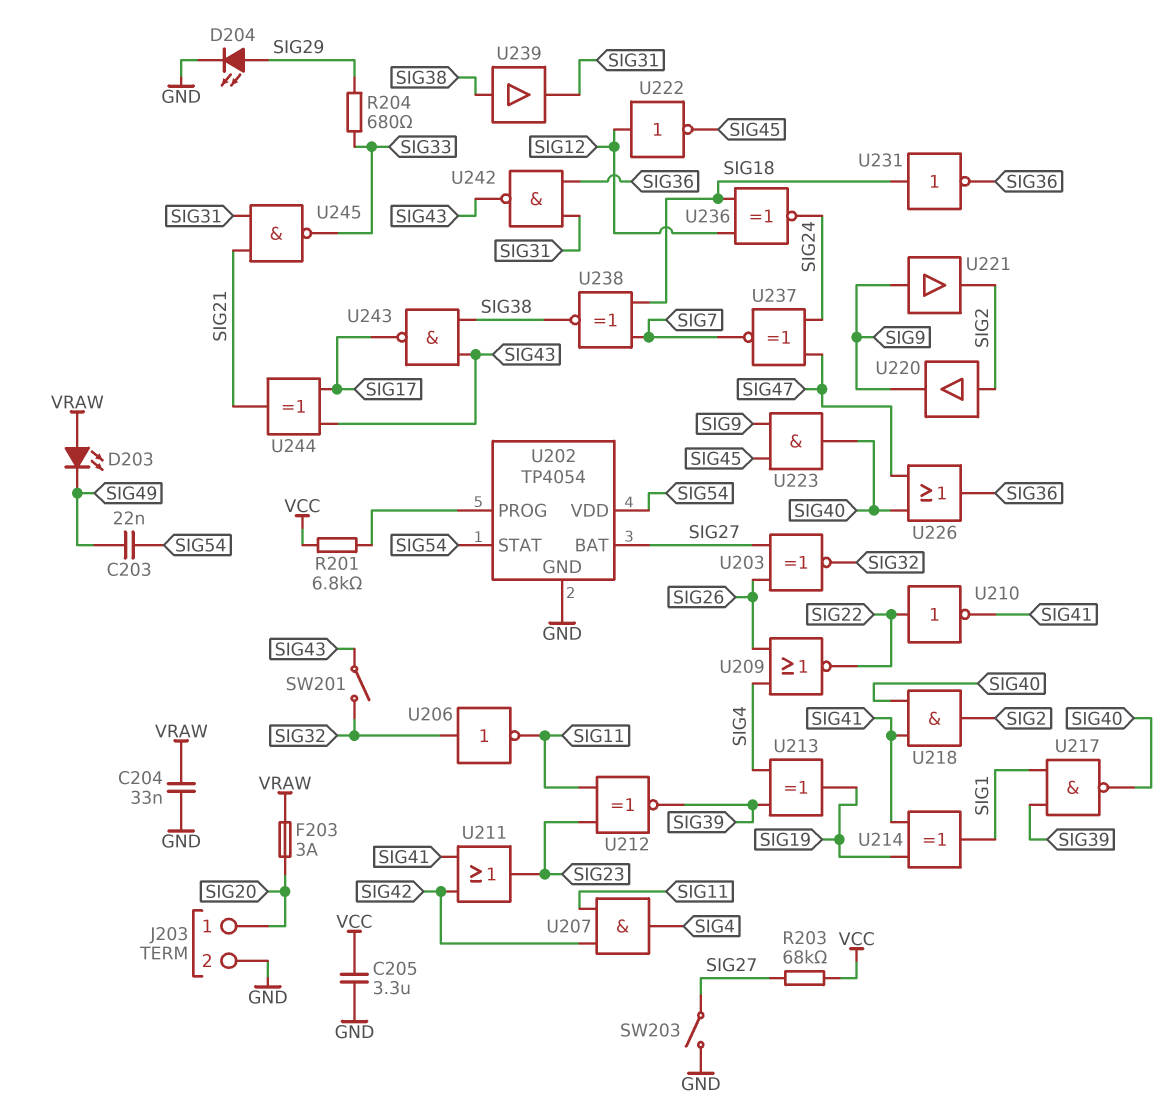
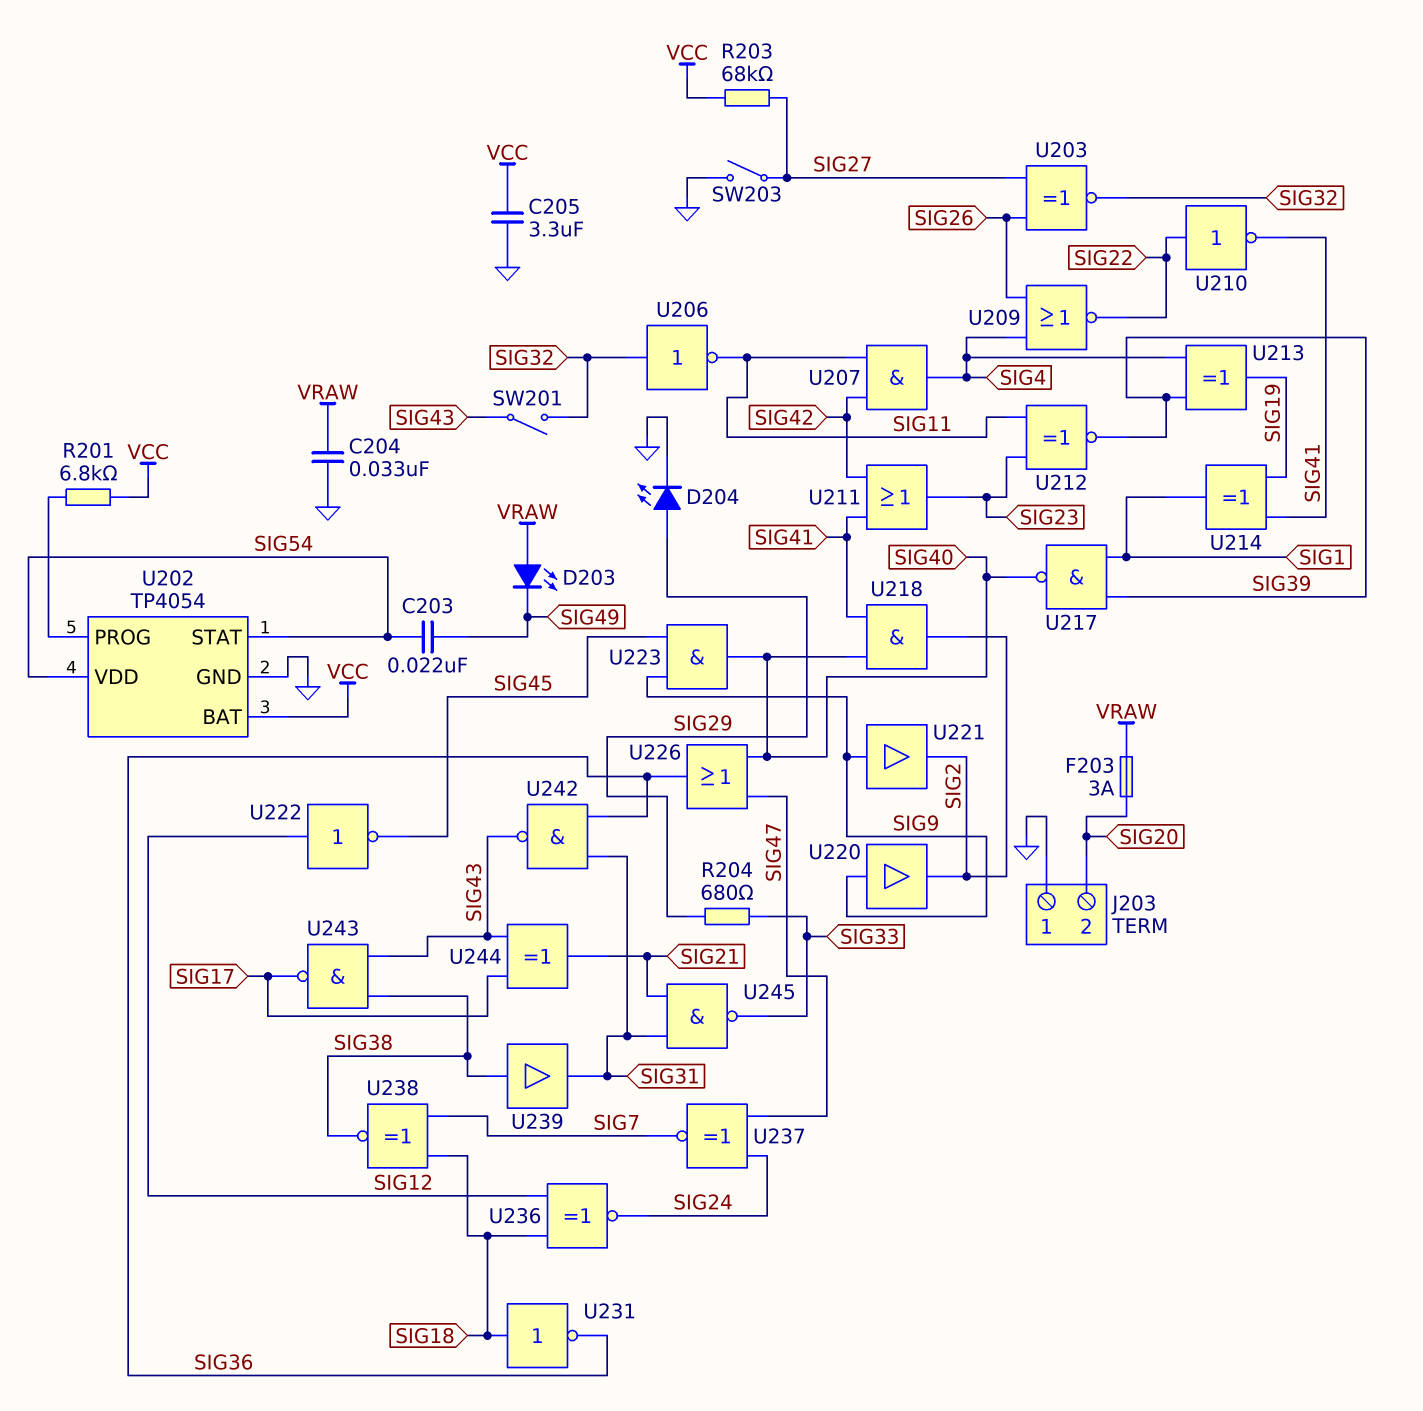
J203 pin 1: SIG20 -> GND
J203 pin 2: GND -> SIG20
U202 pin BAT: SIG27 -> VCC
U220: buffer (in SIG2, out SIG9) -> buffer (in SIG9, out SIG2)

